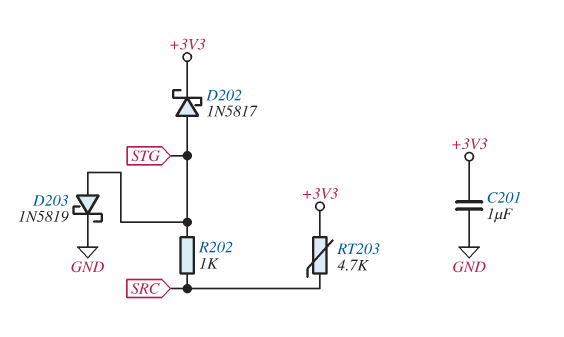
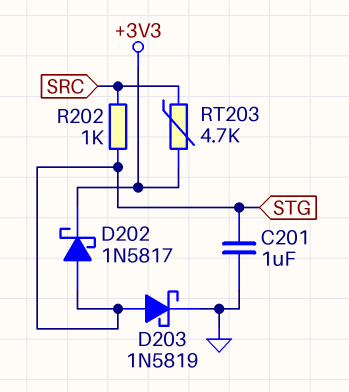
C201: 1uF (+3V3, GND) -> 1uF (GND, STG)

